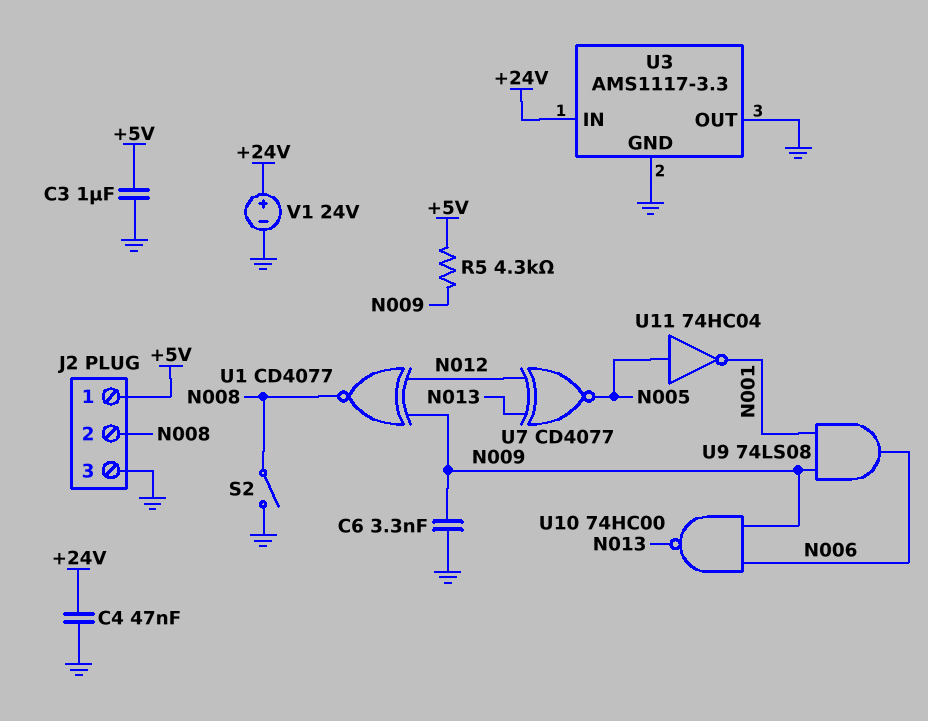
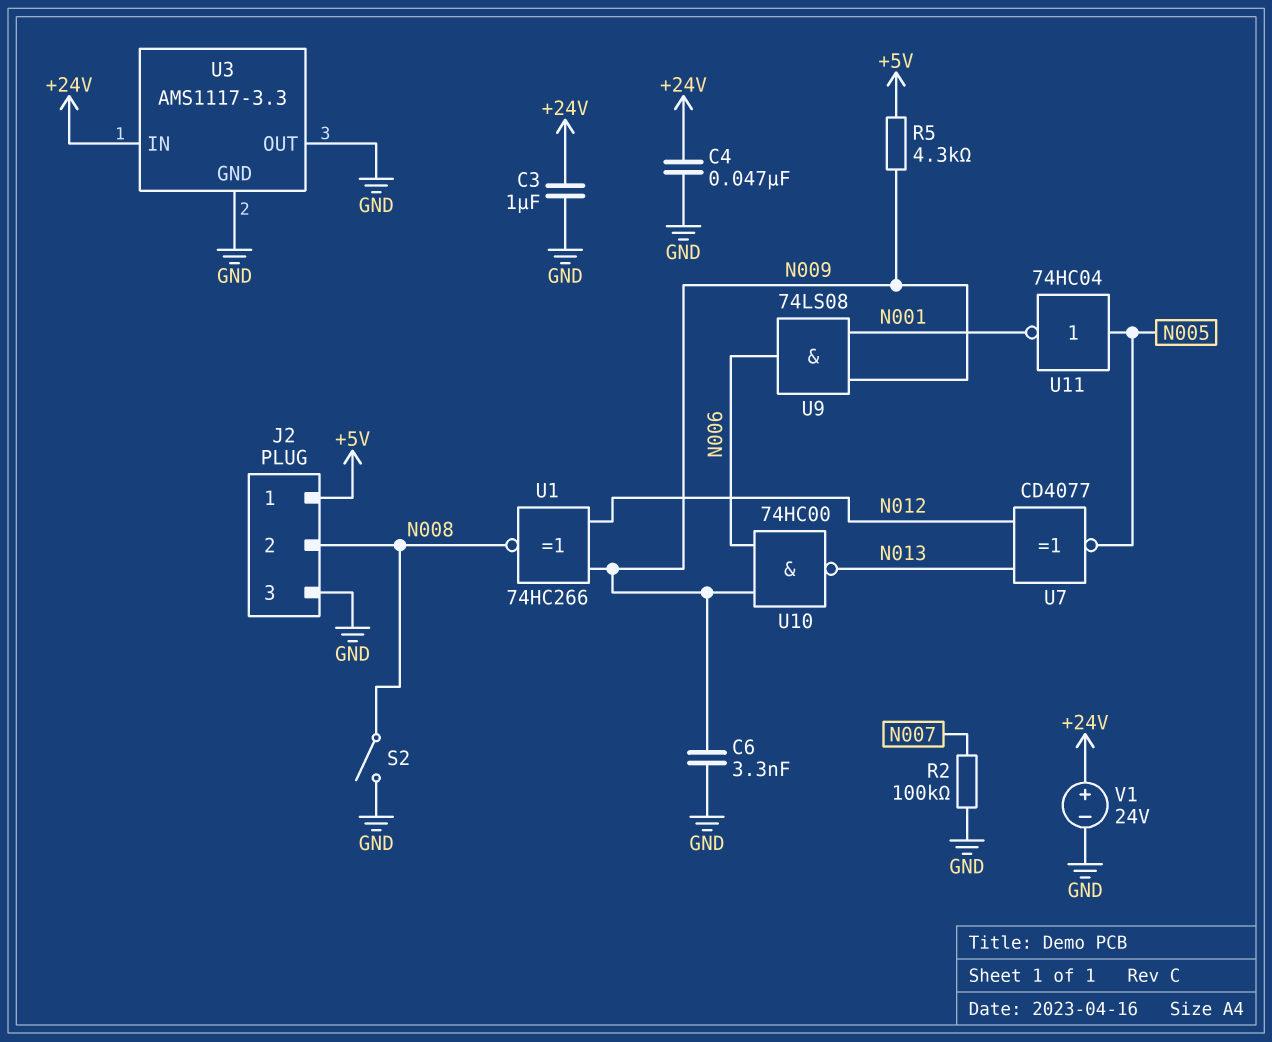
C3: 1uF (+5V, GND) -> 1uF (+24V, GND)
R2: none -> 100k (GND, N007)
U1: XNOR CD4077 (in N009, in N012, out N008) -> XNOR 74HC266 (in N009, in N012, out N008)

